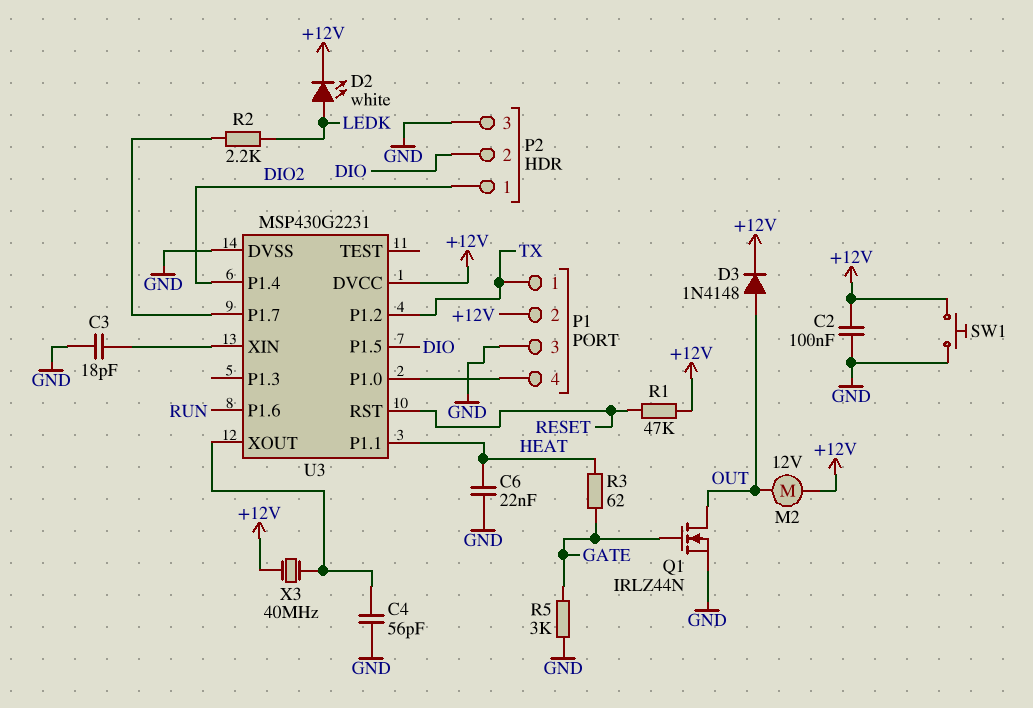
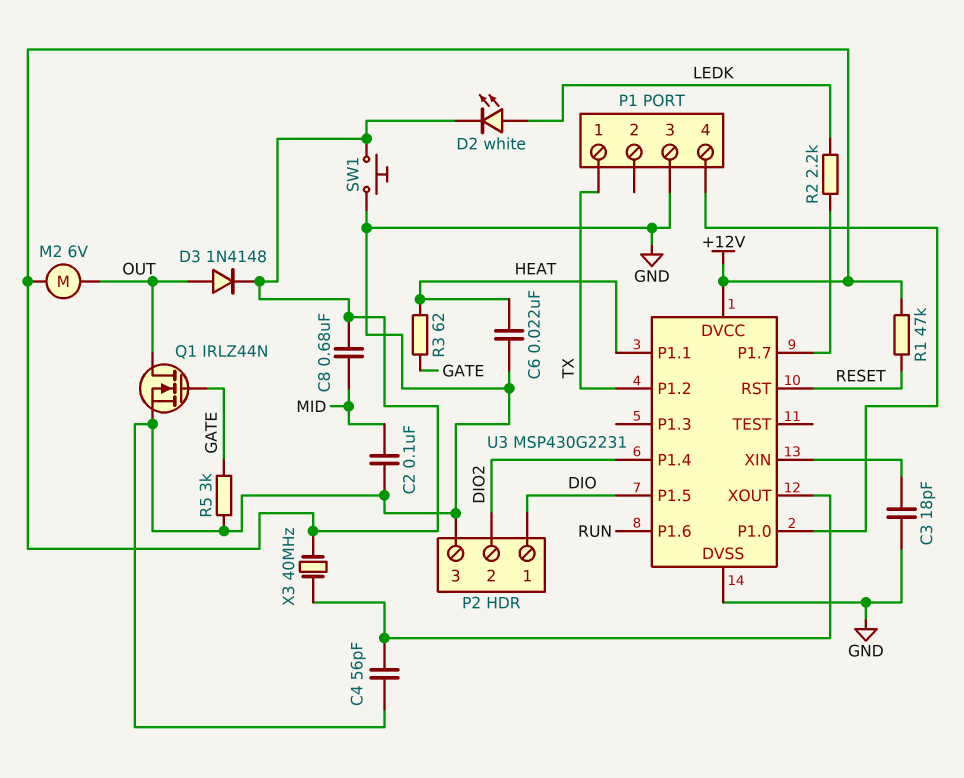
C2: 100nF (+12V, GND) -> 100nF (GND, MID)
C8: none -> 680nF (+12V, MID)
M2: motor 12V (+12V, OUT) -> motor 6V (+12V, OUT)
P1 pin 2: +12V -> none
P2 pin 1: DIO2 -> DIO
P2 pin 2: DIO -> DIO2

